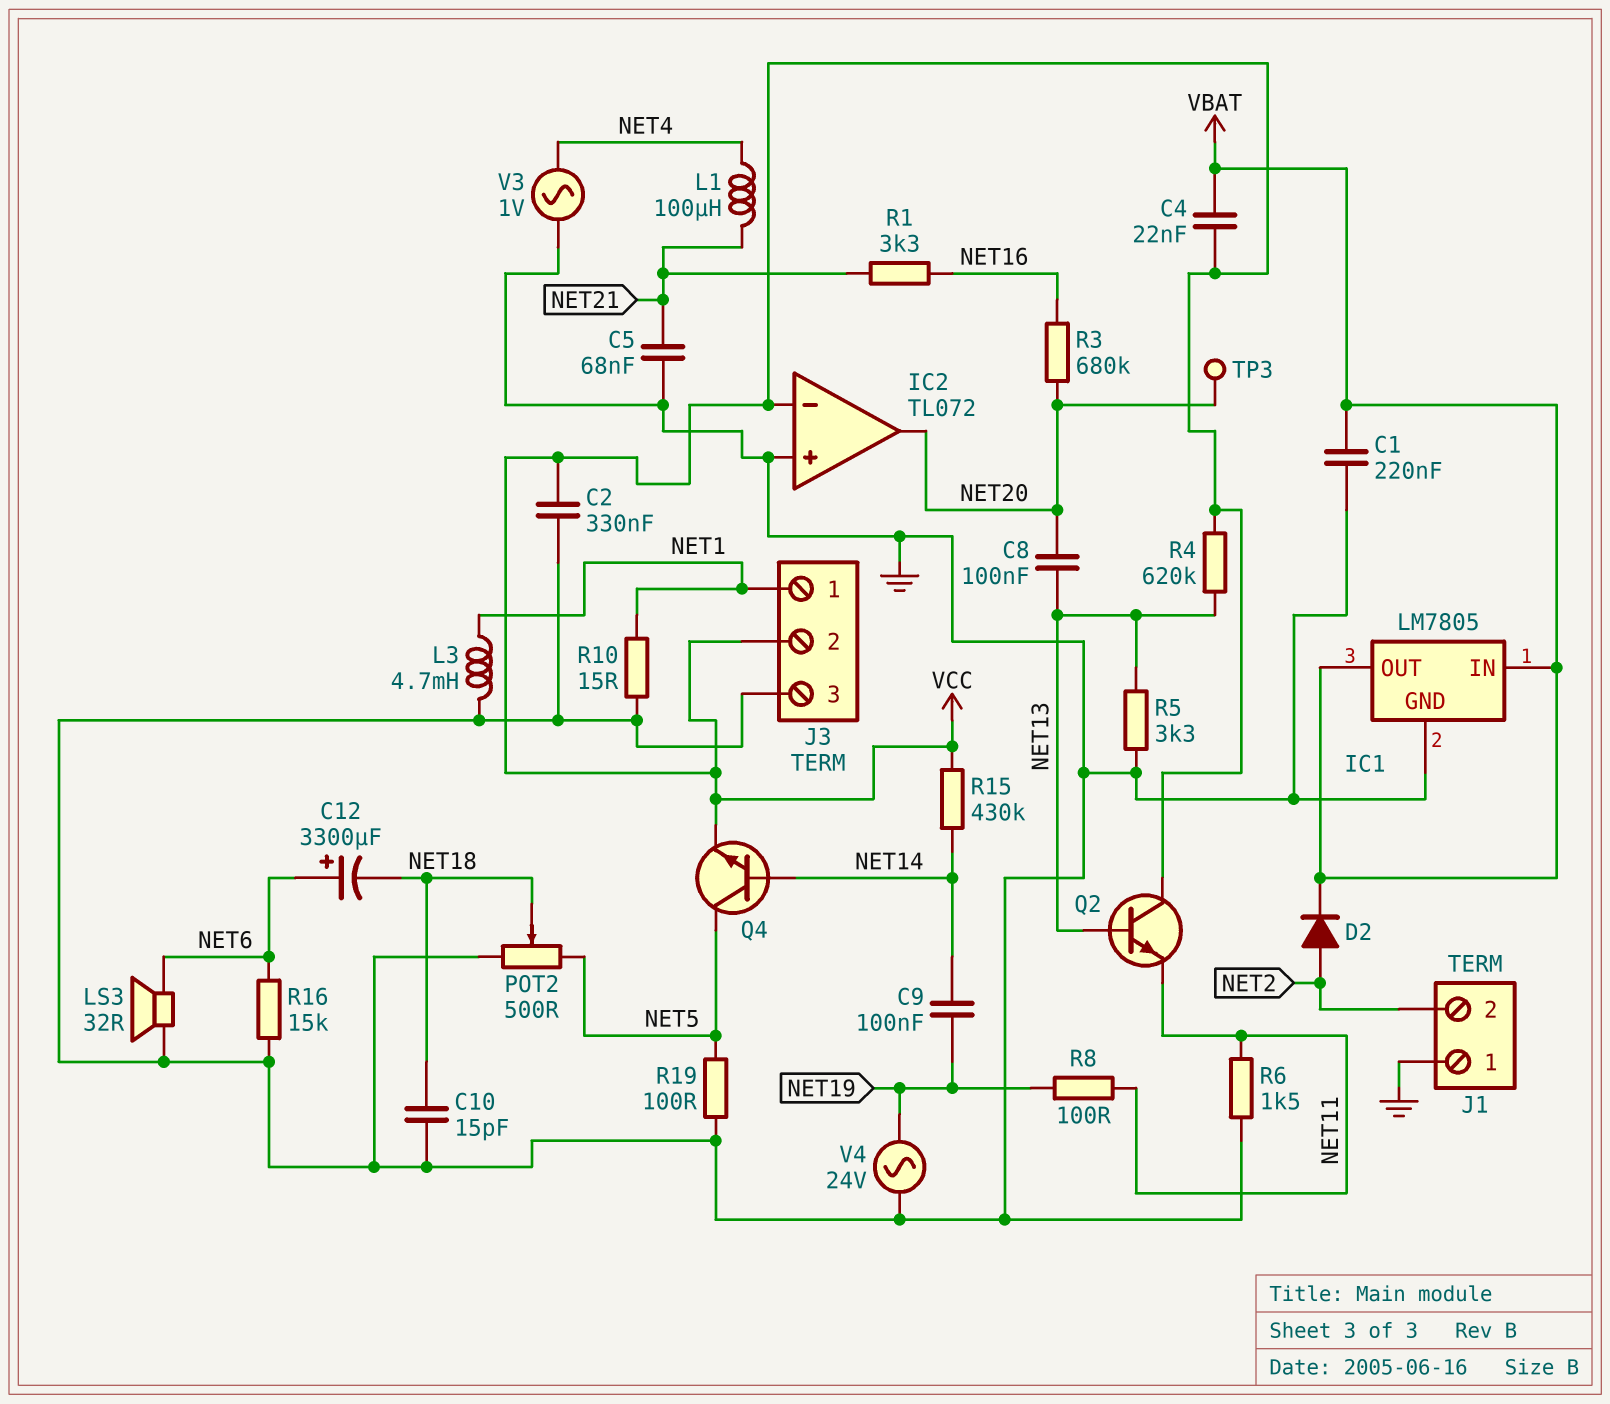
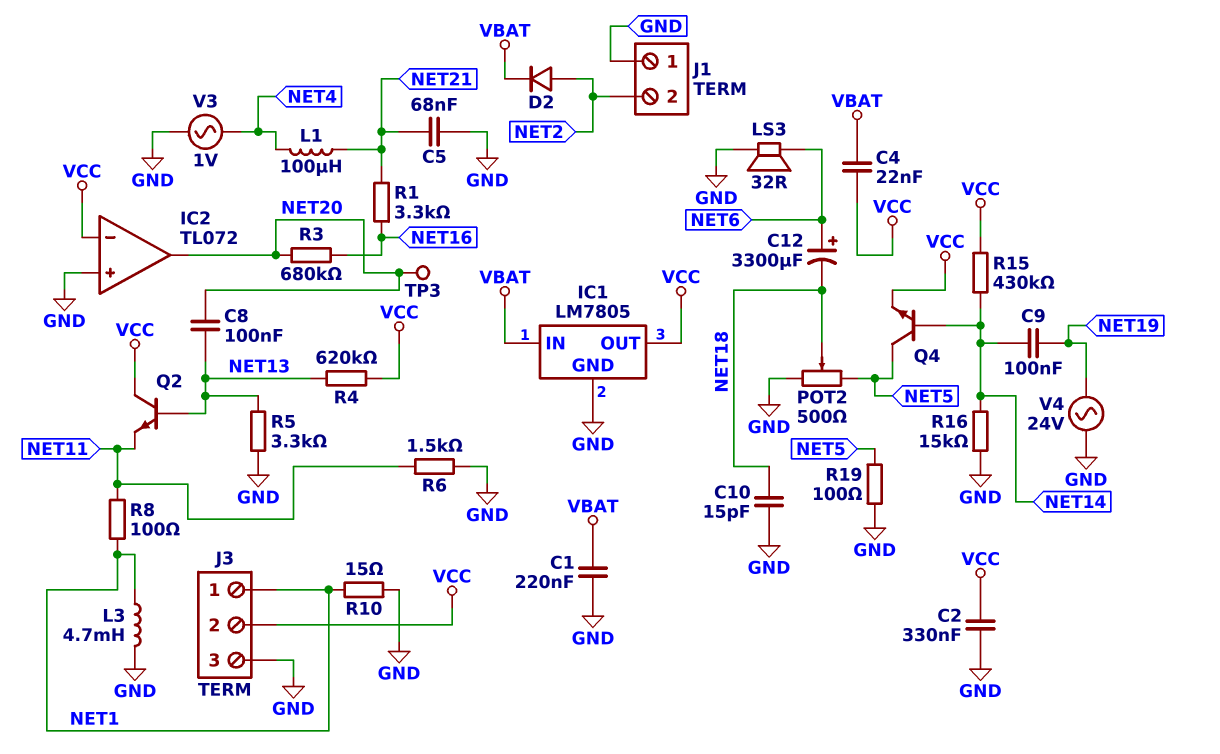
IC1 pin OUT: VBAT -> VCC
R8: 100 (NET11, NET19) -> 100 (NET1, NET11)
R16: 15k (GND, NET6) -> 15k (GND, NET14)

